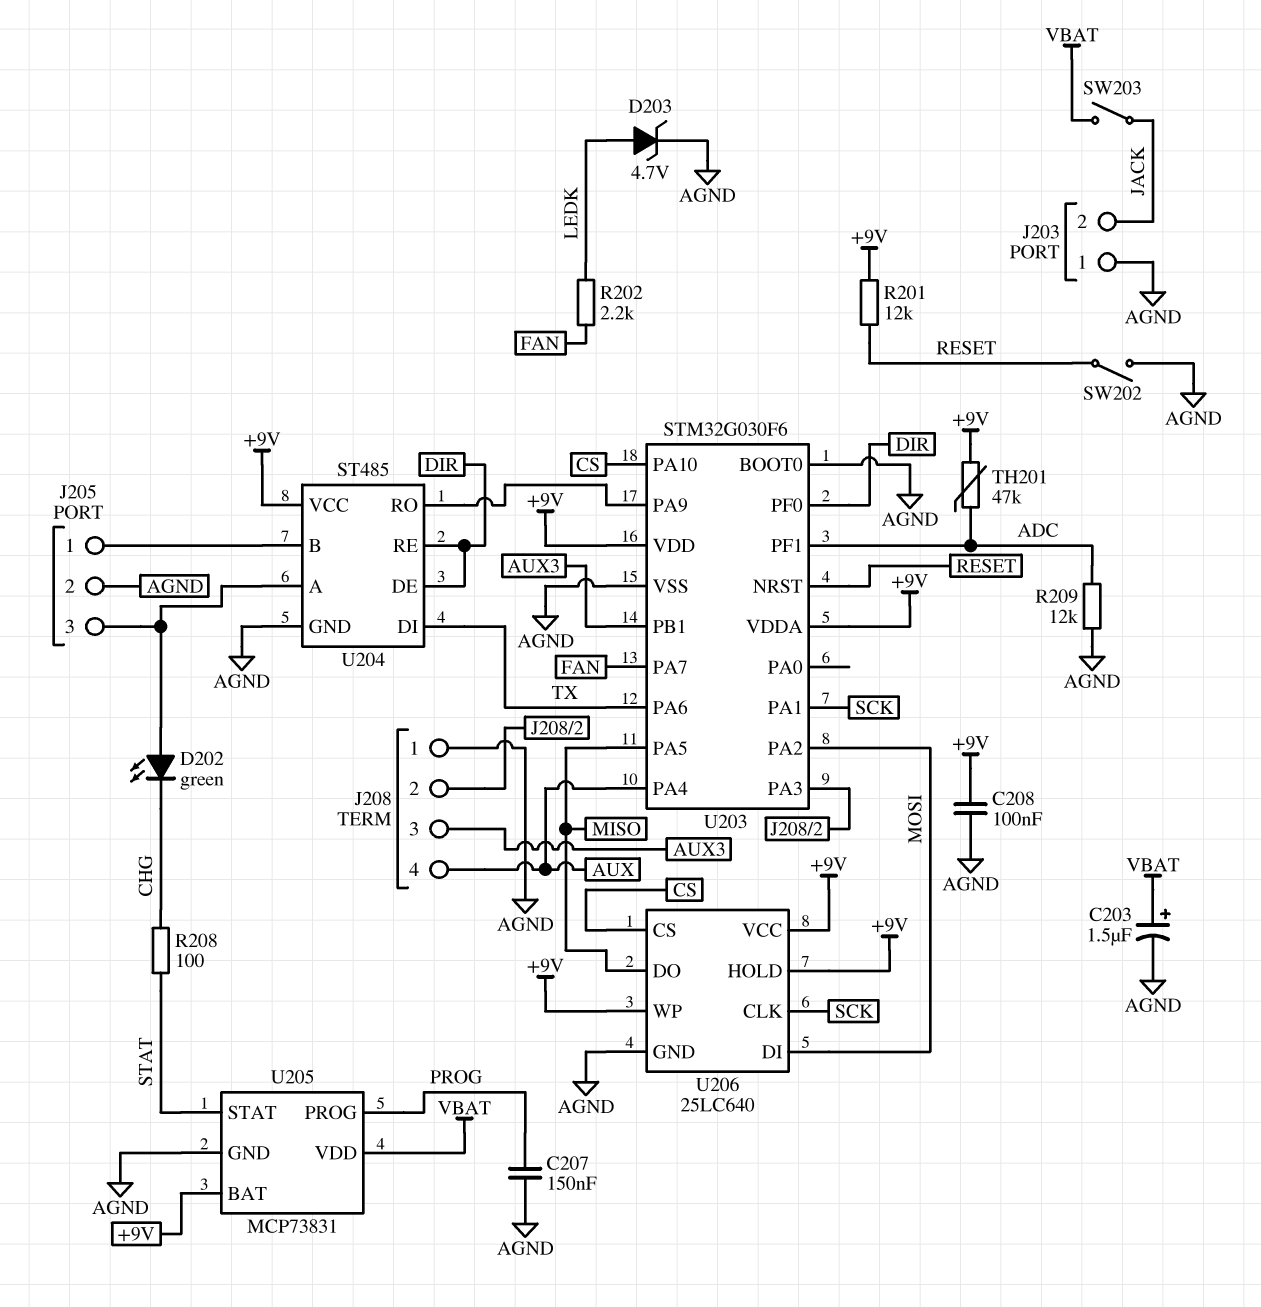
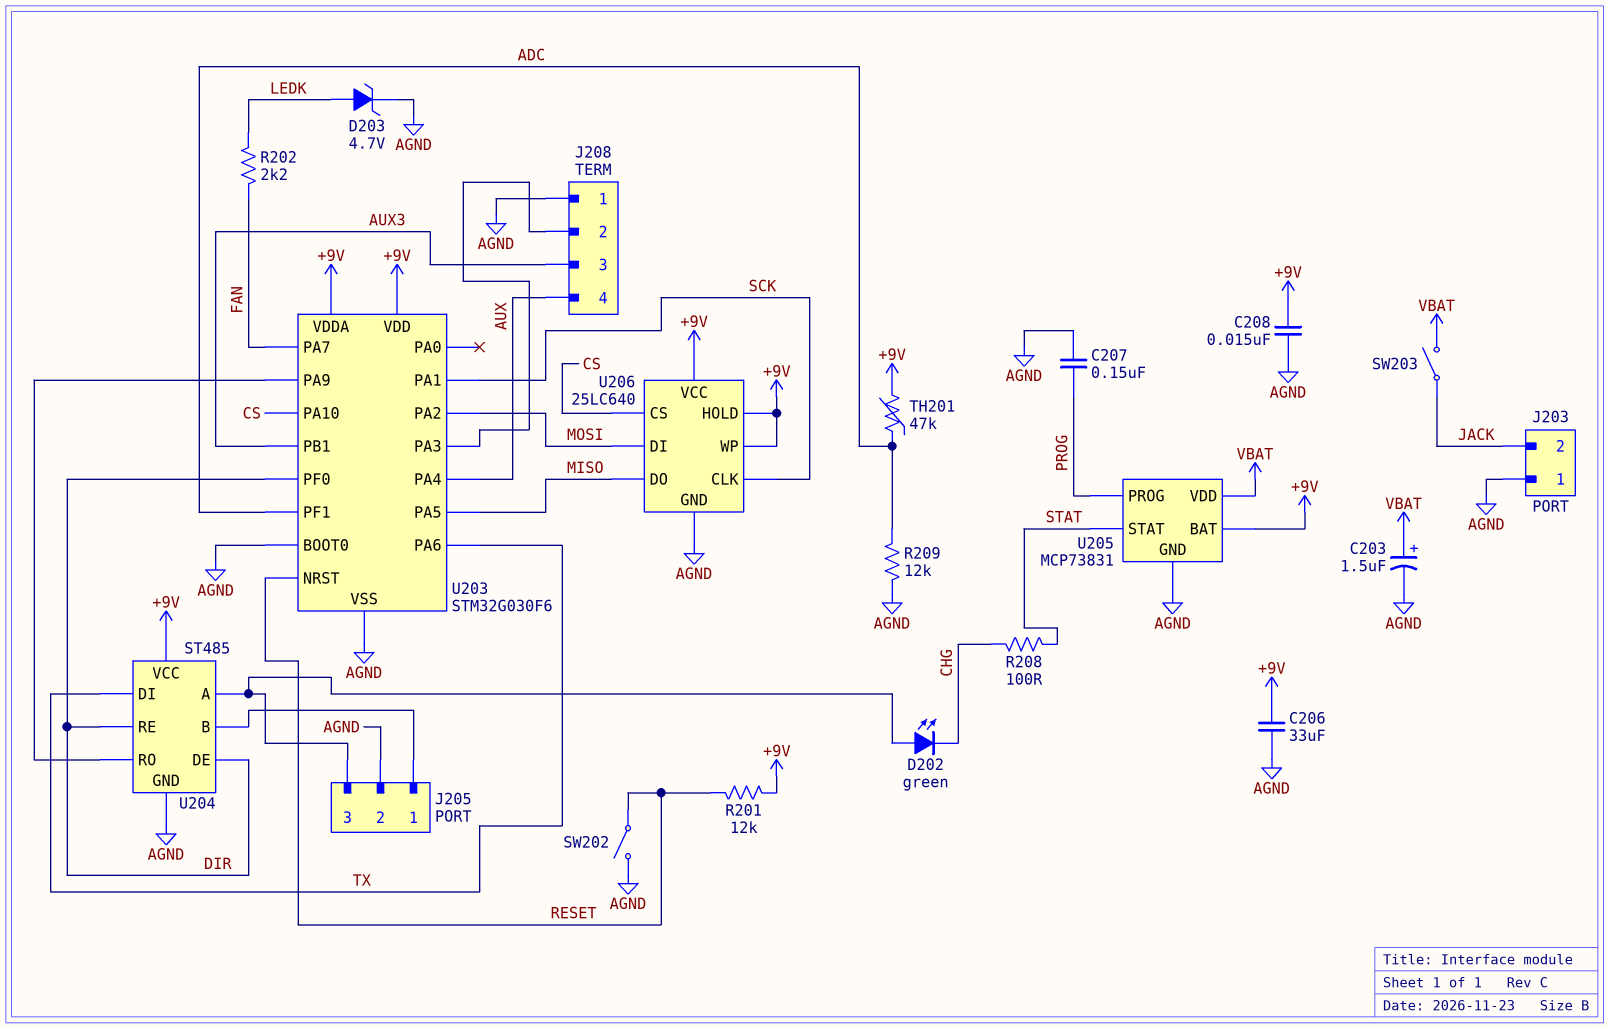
C206: none -> 33uF (+9V, AGND)
C208: 100nF (+9V, AGND) -> 15nF (+9V, AGND)

